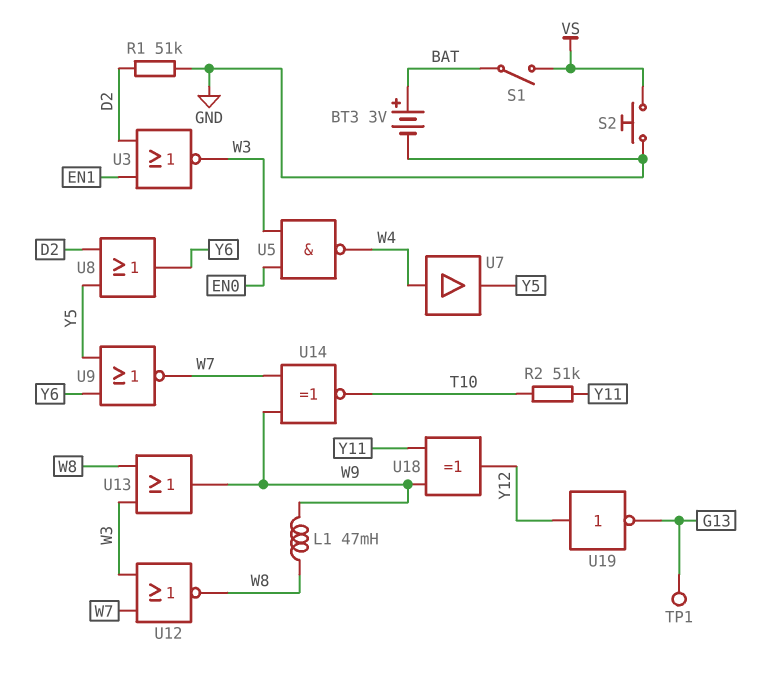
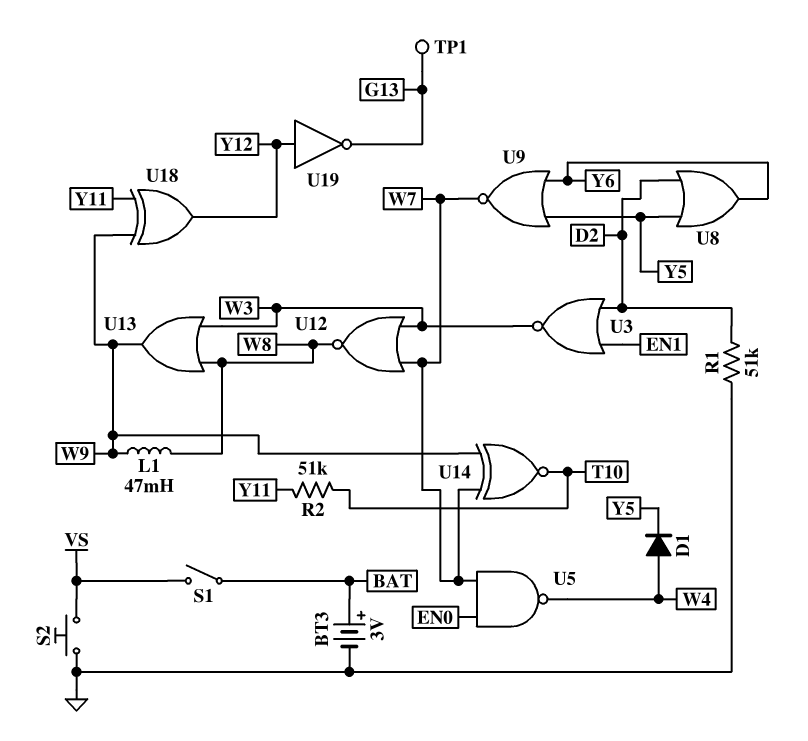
D1: none -> diode (A W4, K Y5)
U5: NAND (in EN0, in W3, out W4) -> NAND (in EN0, in W7, out W4)
U7: buffer (in W4, out Y5) -> none

